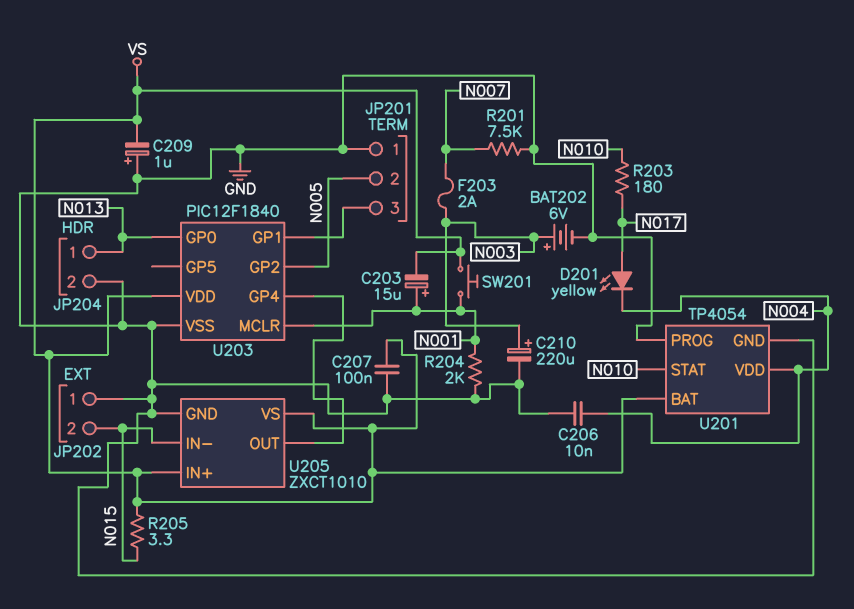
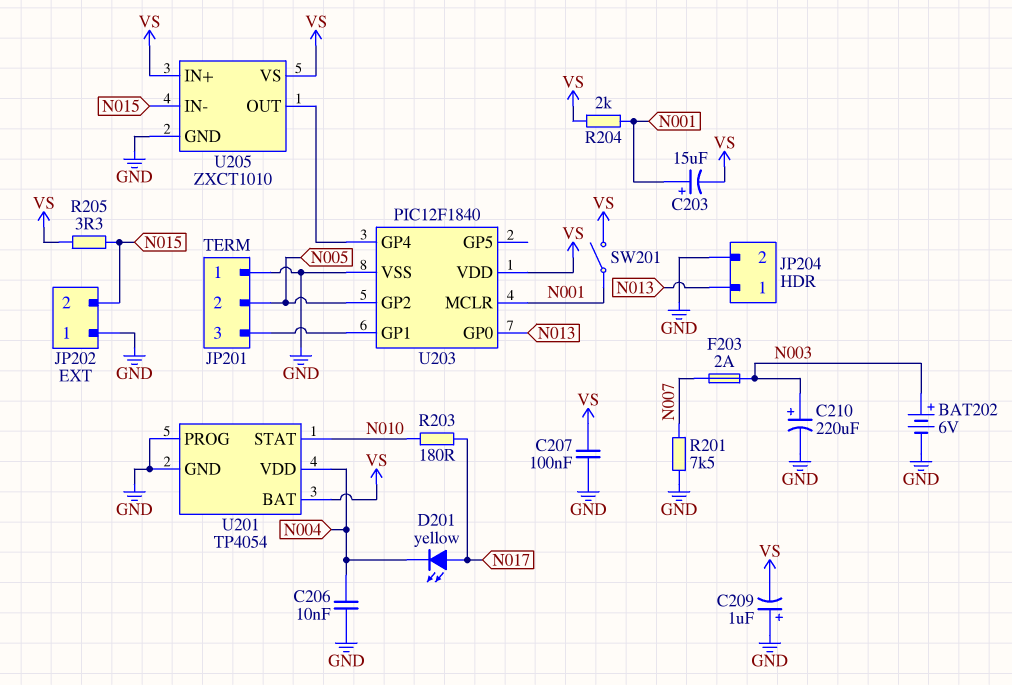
R204: 2k (GND, N001) -> 2k (N001, VS)
SW201: button (N001, VS) -> switch (N001, VS)

